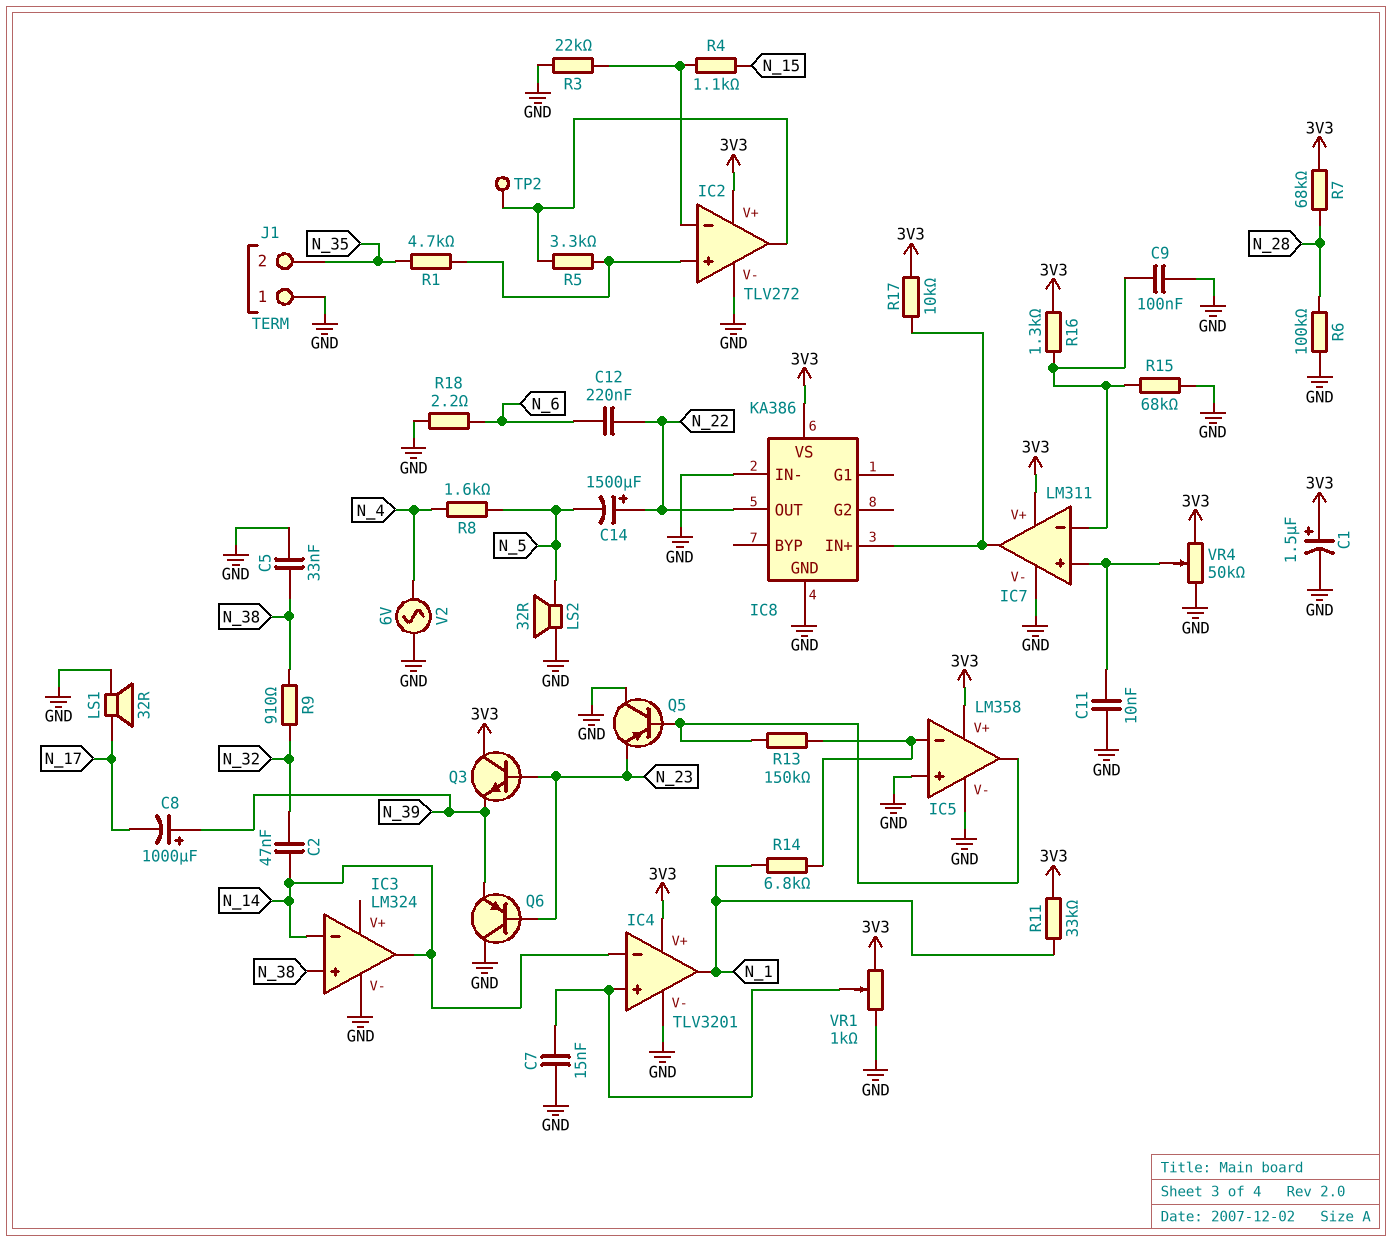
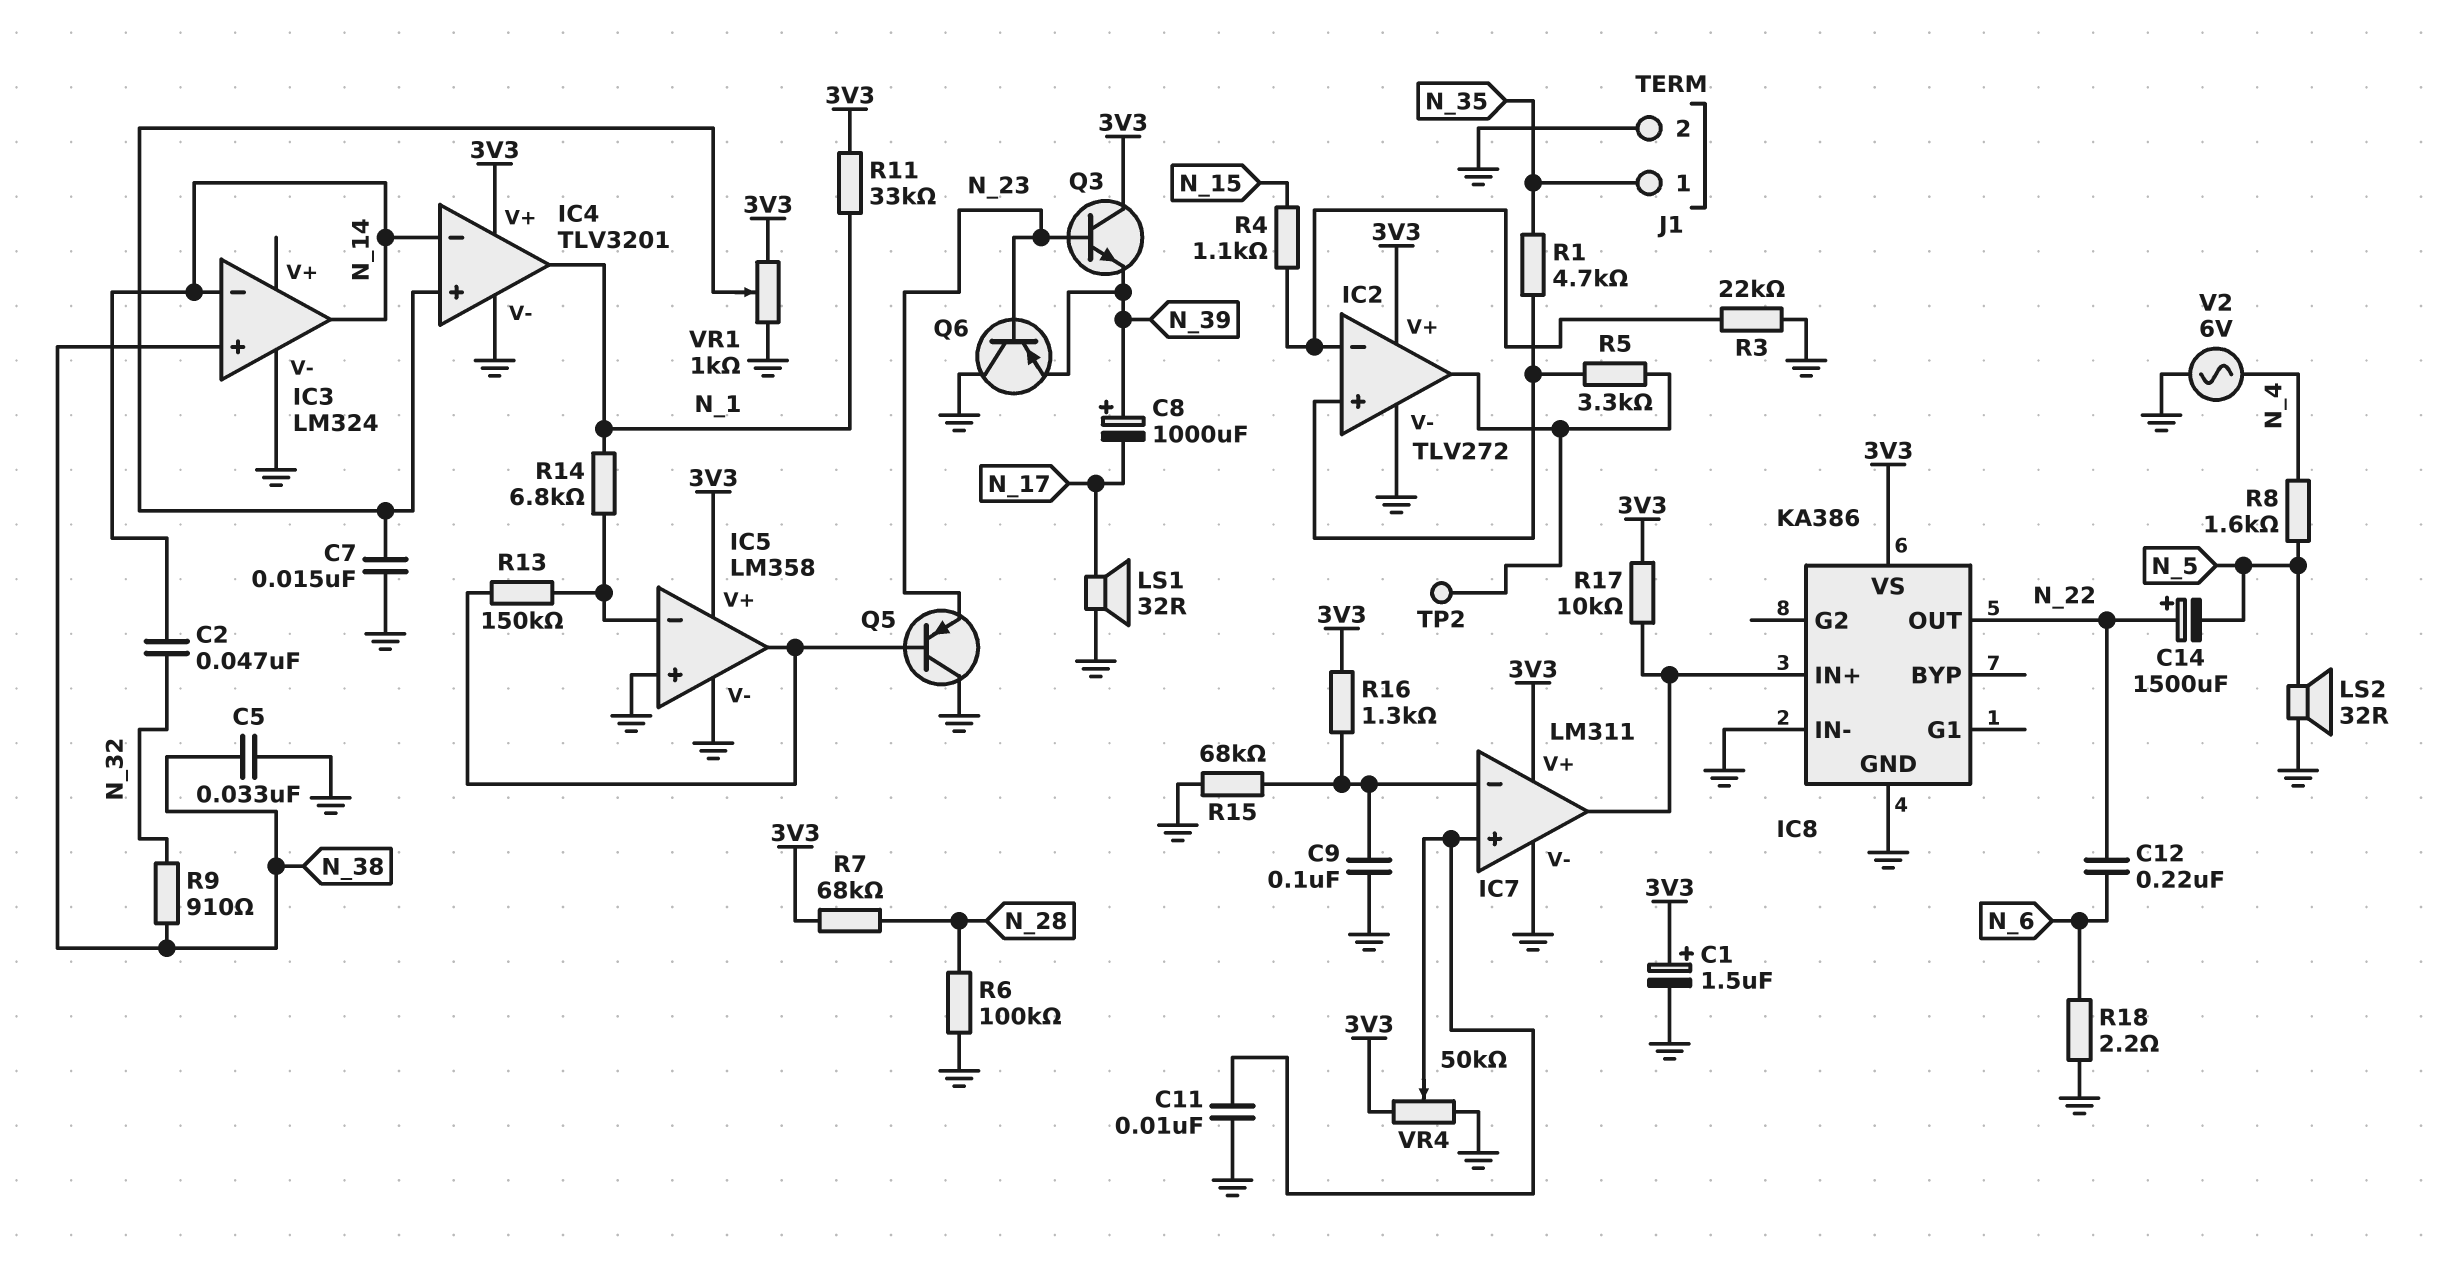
J1 pin 1: GND -> N_35
J1 pin 2: N_35 -> GND

